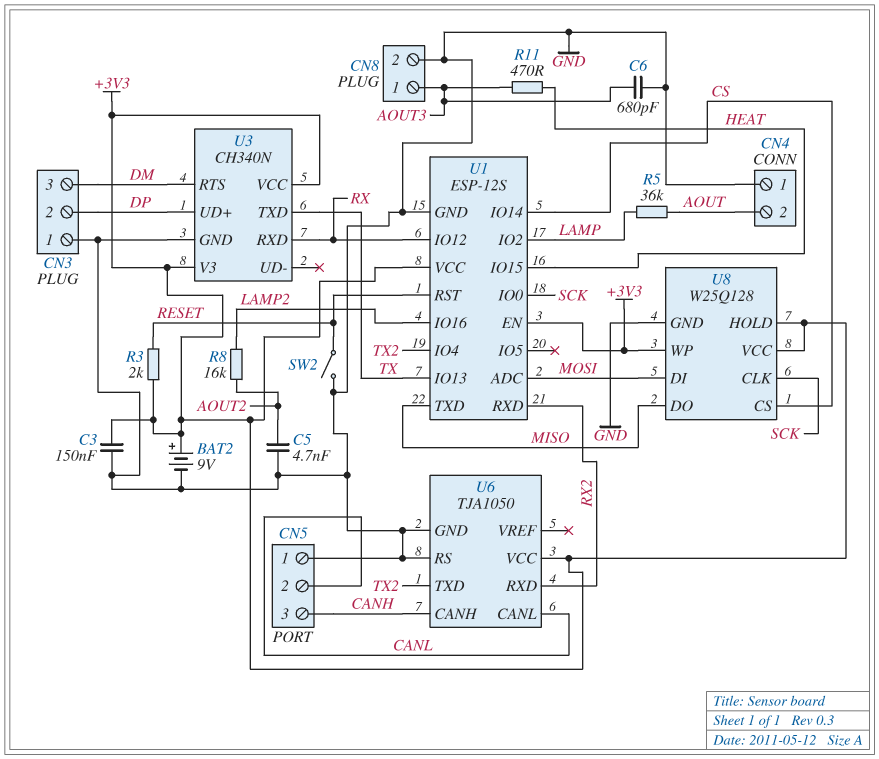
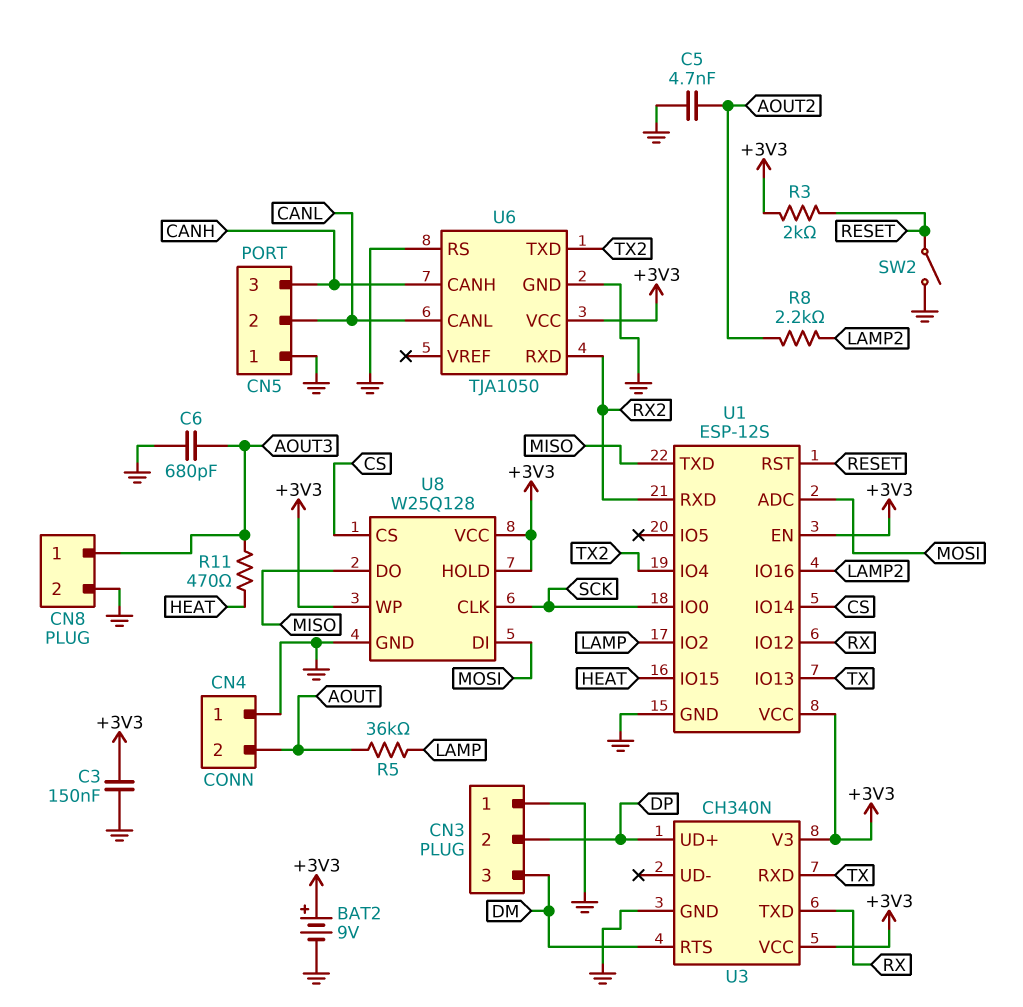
R8: 16k (AOUT2, LAMP2) -> 2.2k (AOUT2, LAMP2)
U3 pin RXD: RX -> TX
U3 pin TXD: TX -> RX

